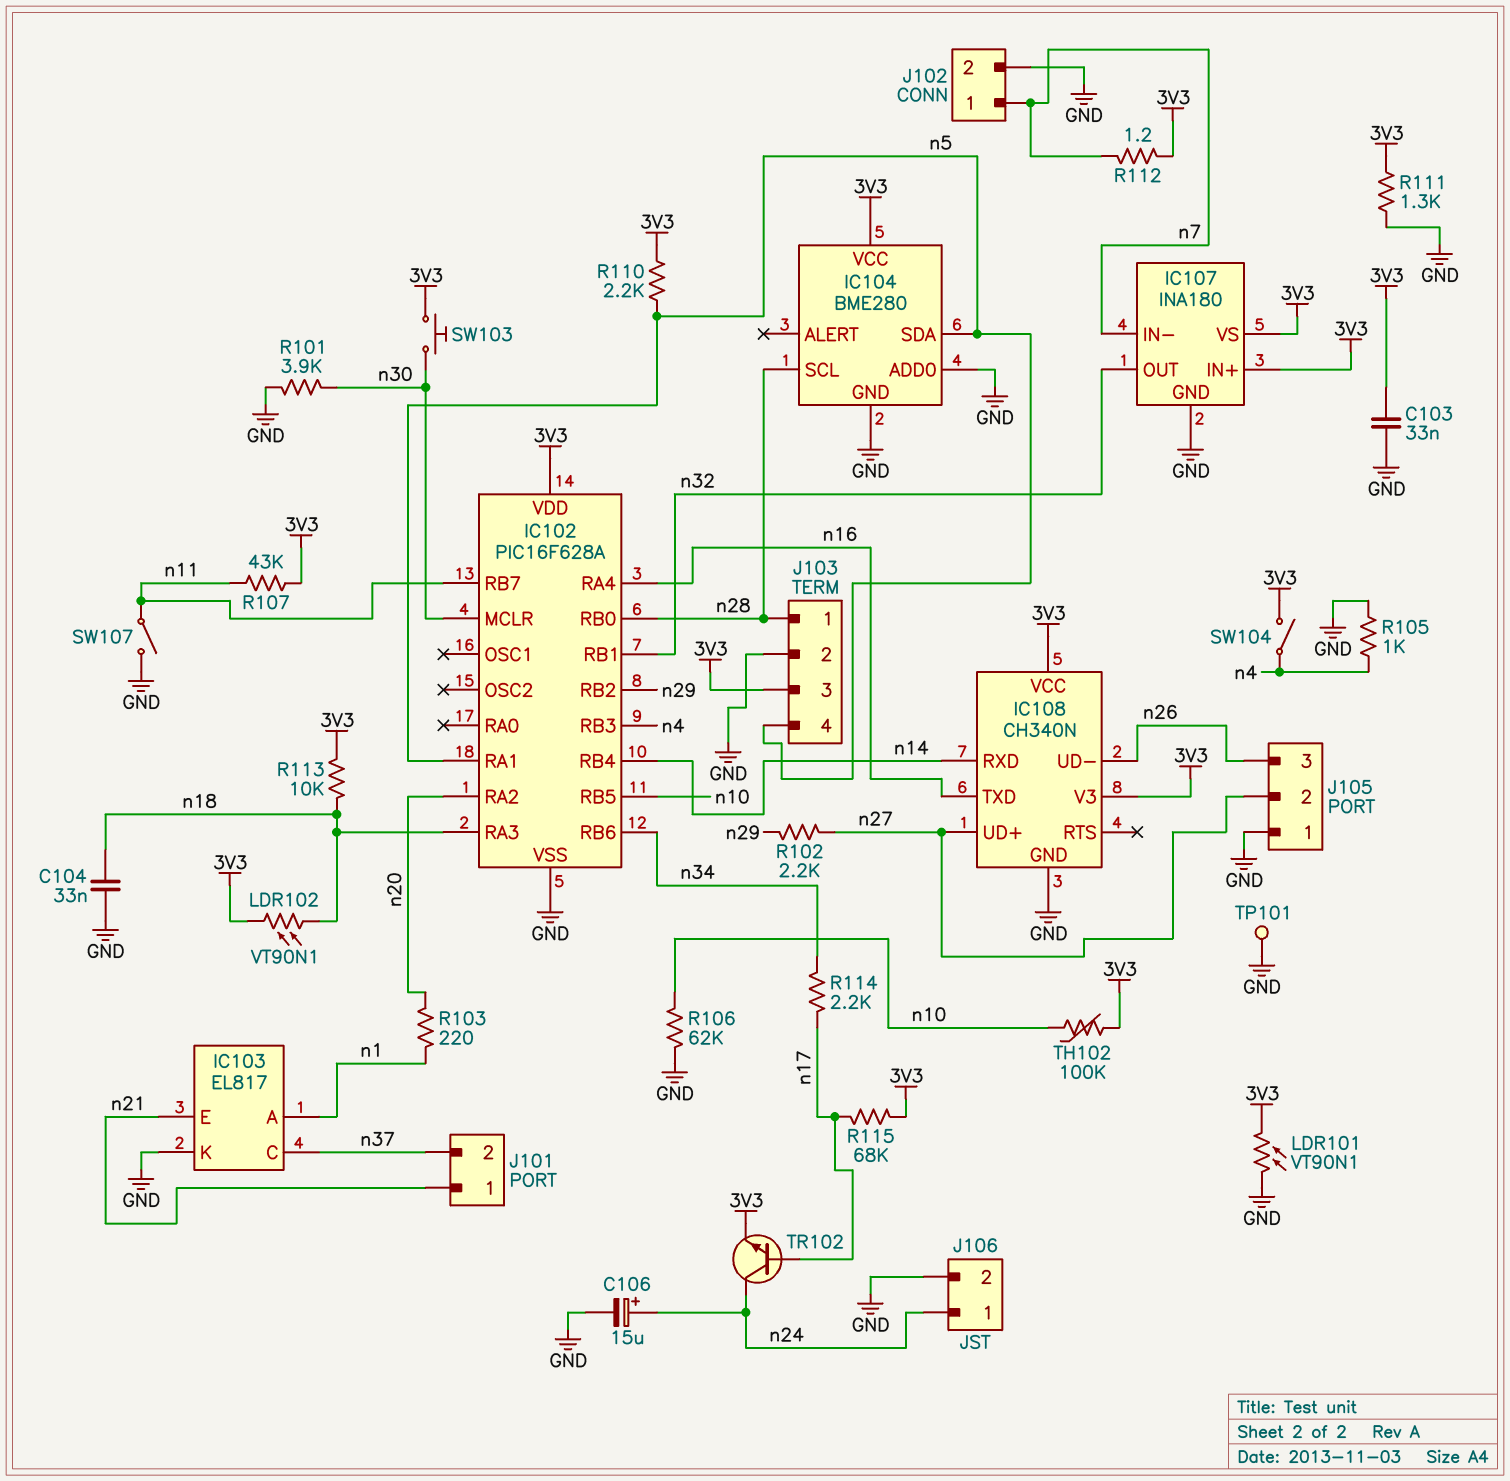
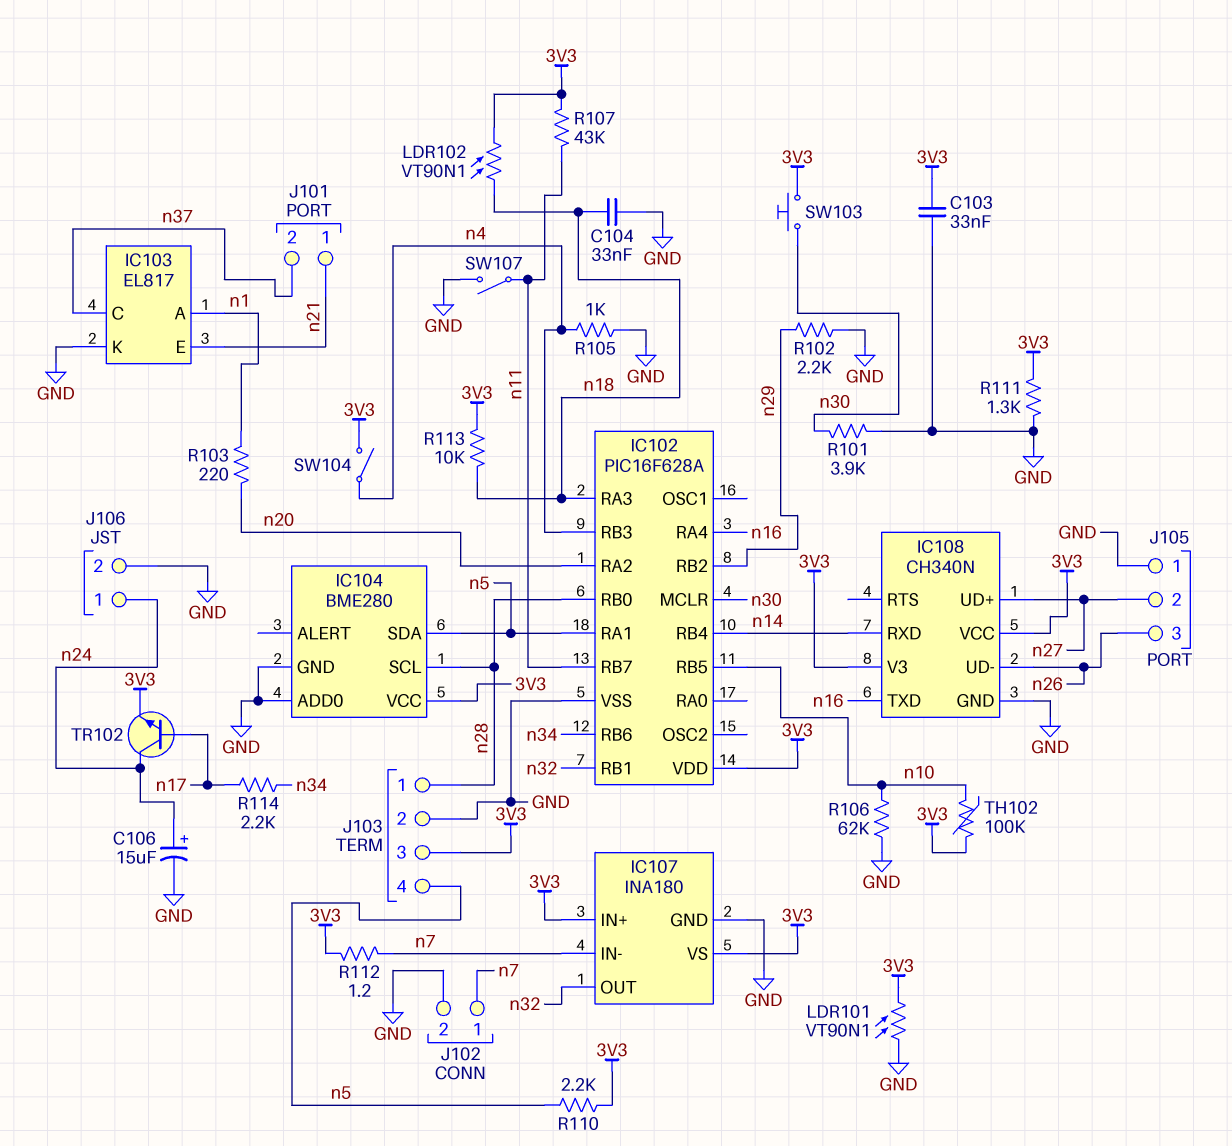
R102: 2.2k (n27, n29) -> 2.2k (GND, n29)
R115: 68k (3V3, n17) -> none
TP101: test point (GND) -> none

